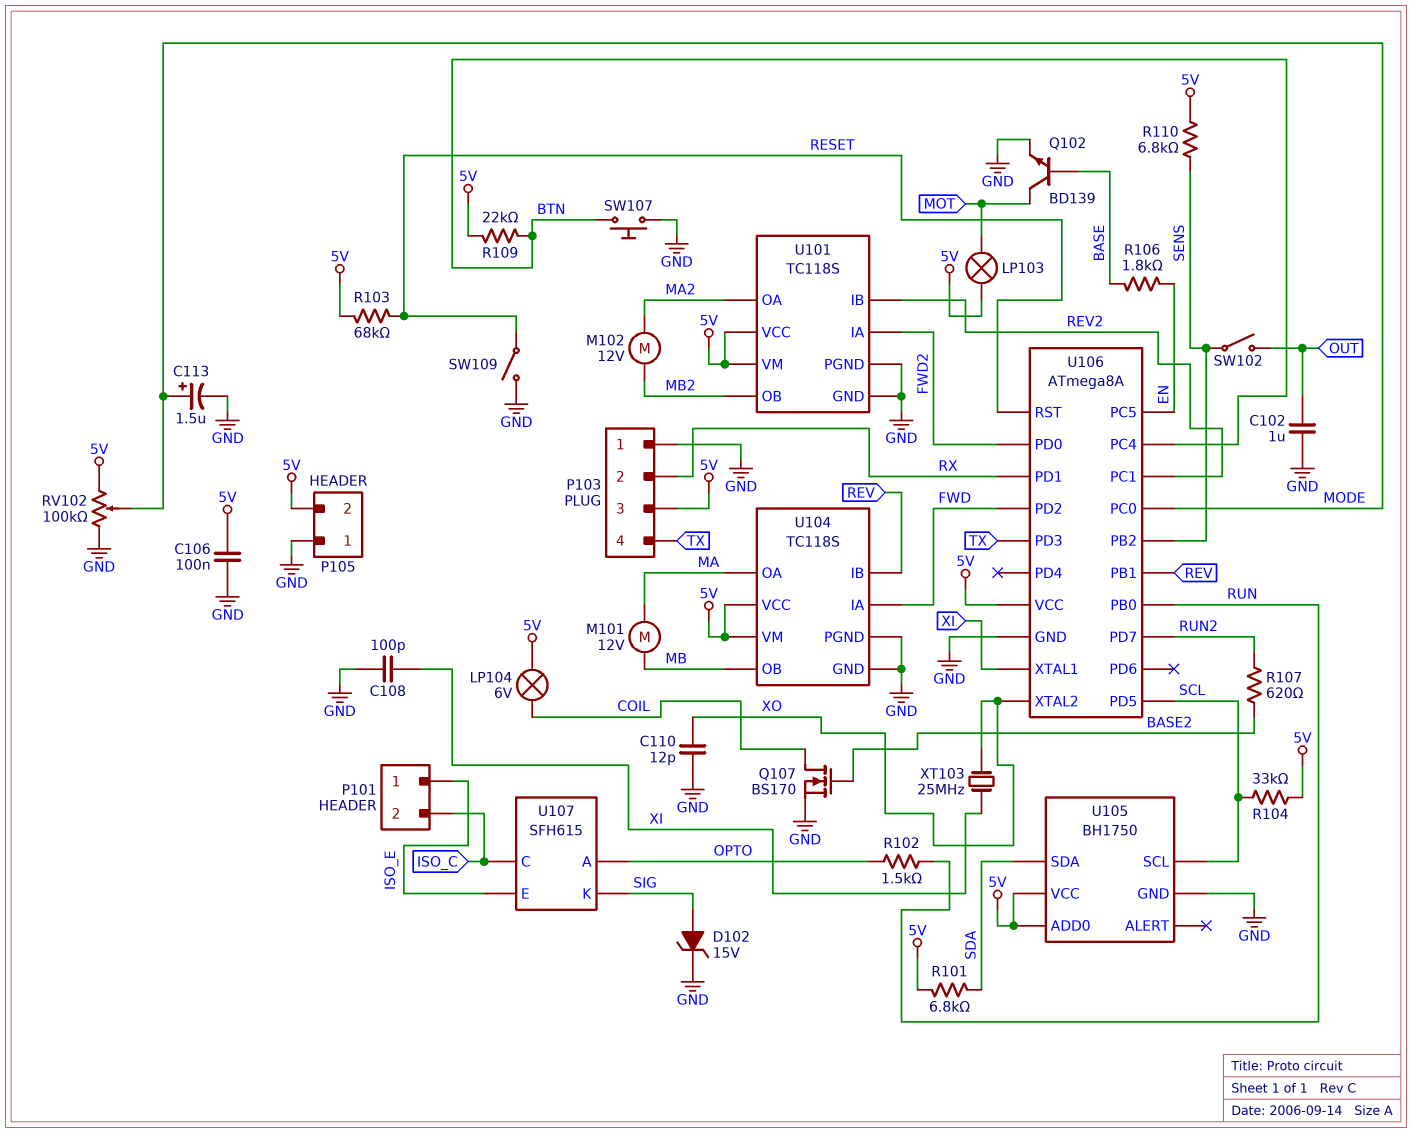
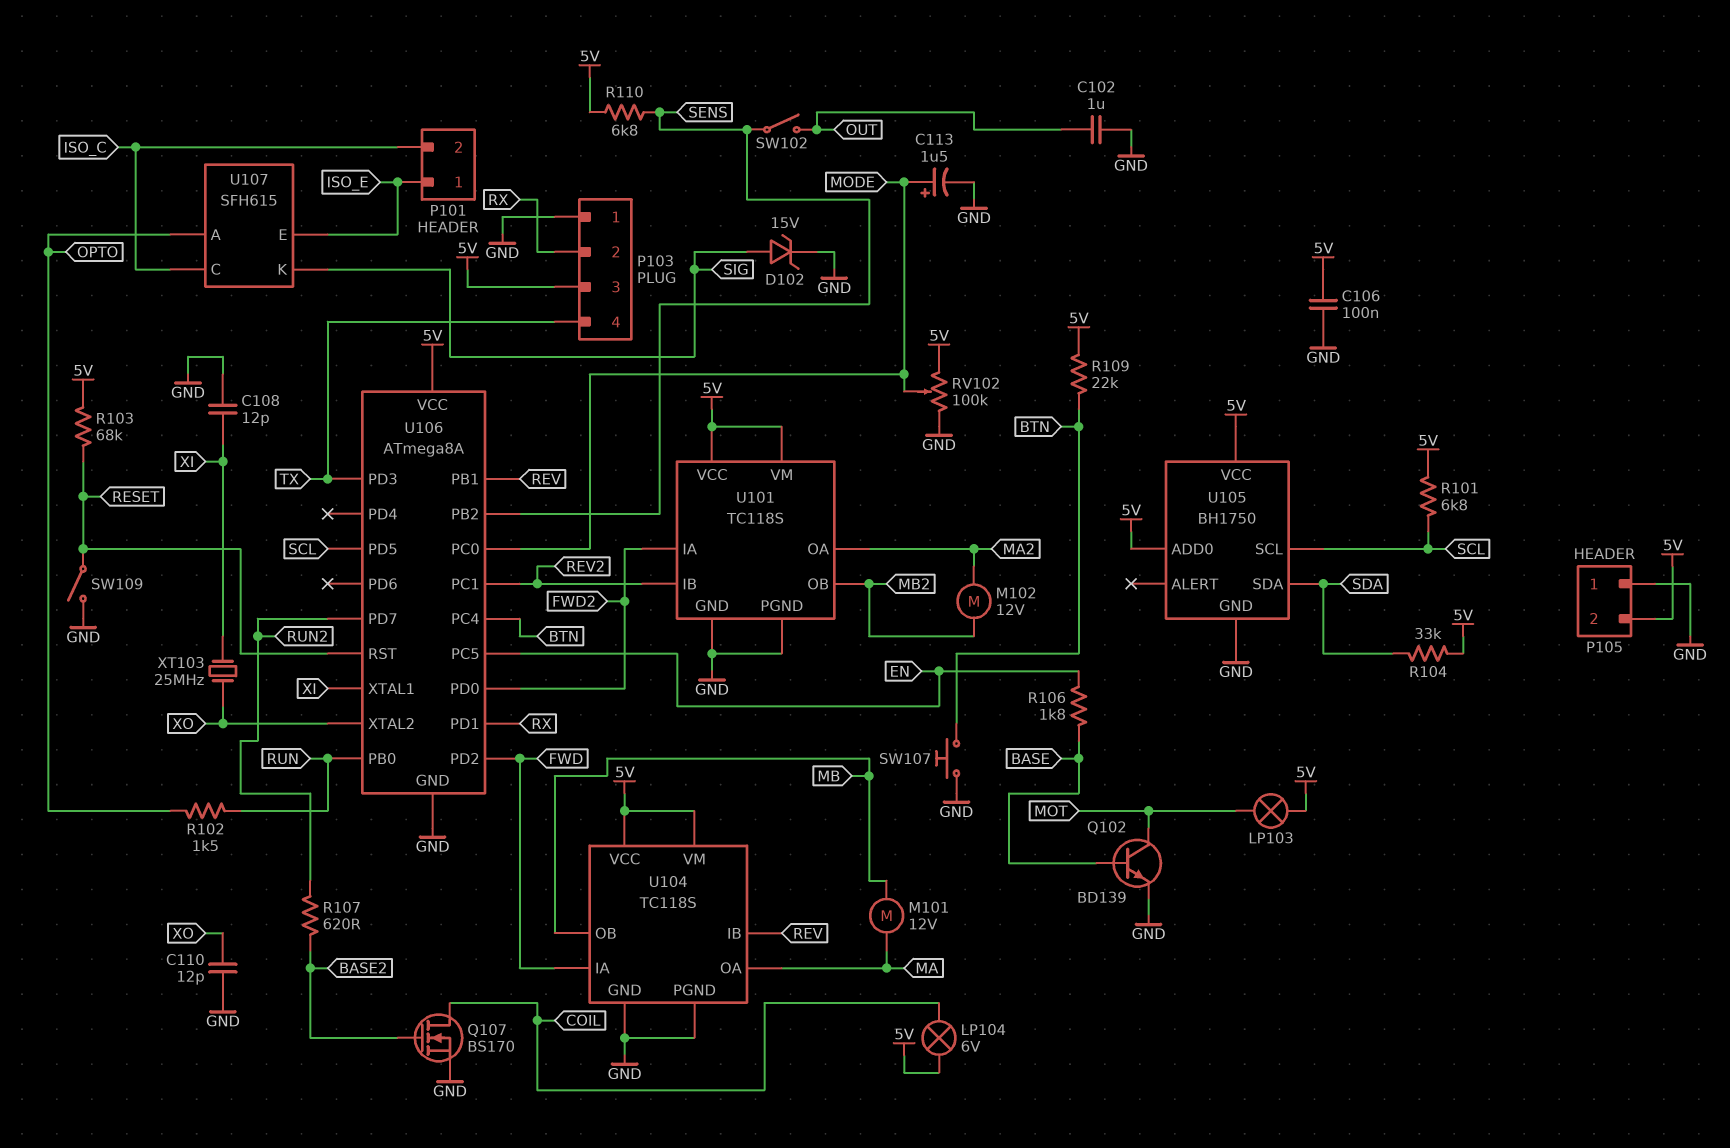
C108: 100pF (GND, XI) -> 12pF (GND, XI)
R101: 6.8k (5V, SDA) -> 6.8k (5V, SCL)
R104: 33k (5V, SCL) -> 33k (5V, SDA)

